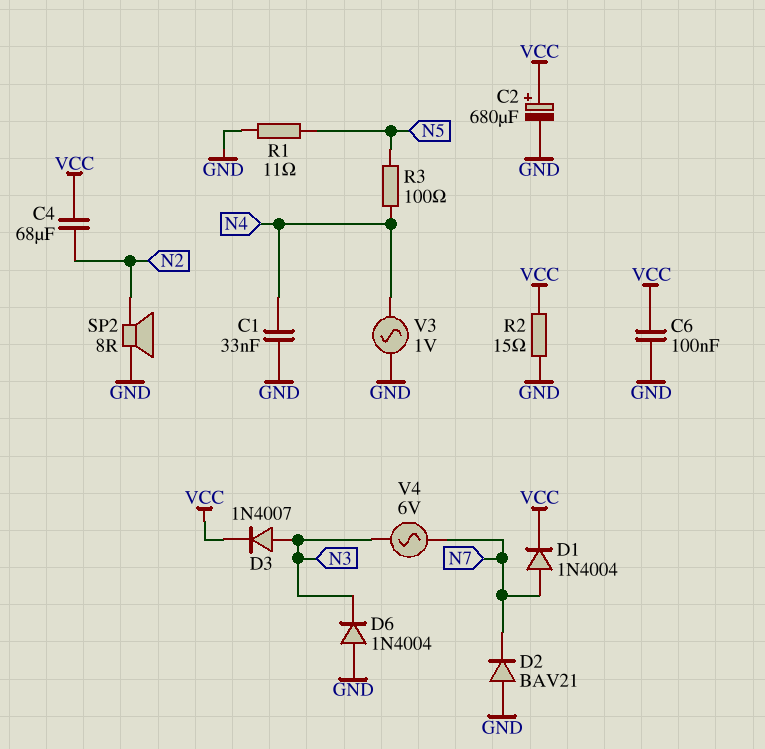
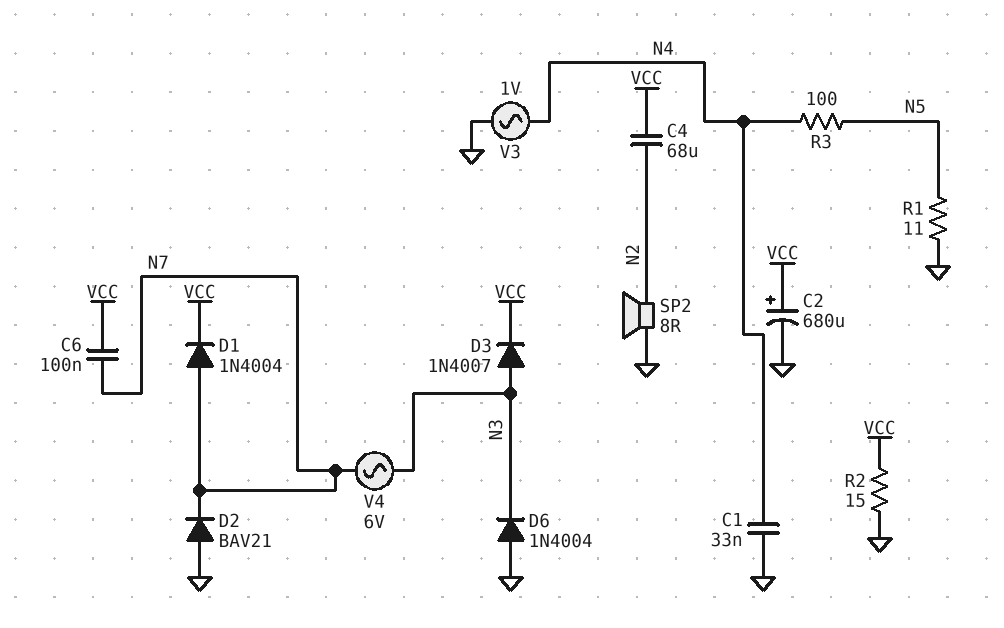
C6: 100nF (GND, VCC) -> 100nF (N7, VCC)

